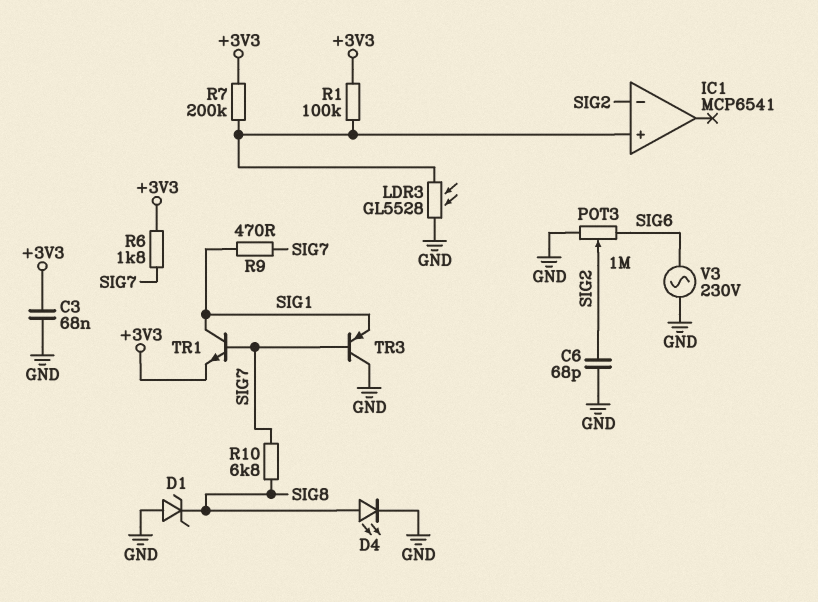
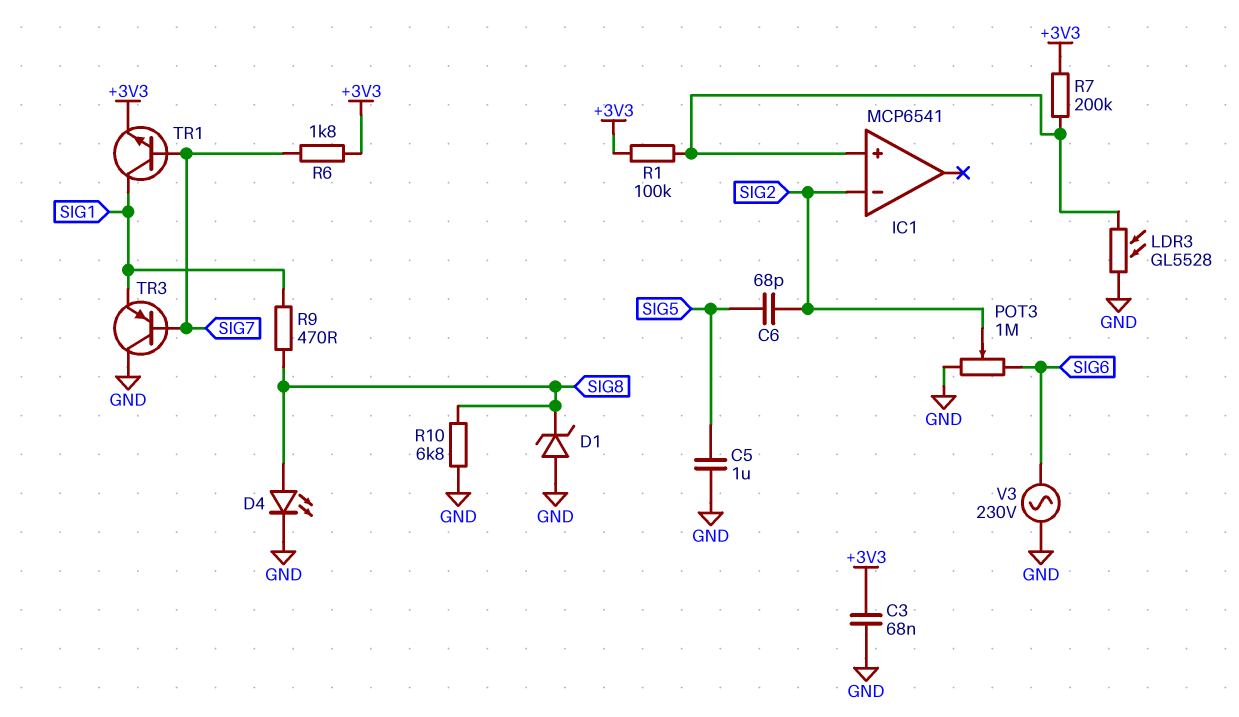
C5: none -> 1uF (GND, SIG5)
C6: 68pF (GND, SIG2) -> 68pF (SIG2, SIG5)
R9: 470 (SIG1, SIG7) -> 470 (SIG1, SIG8)
R10: 6.8k (SIG7, SIG8) -> 6.8k (GND, SIG8)

